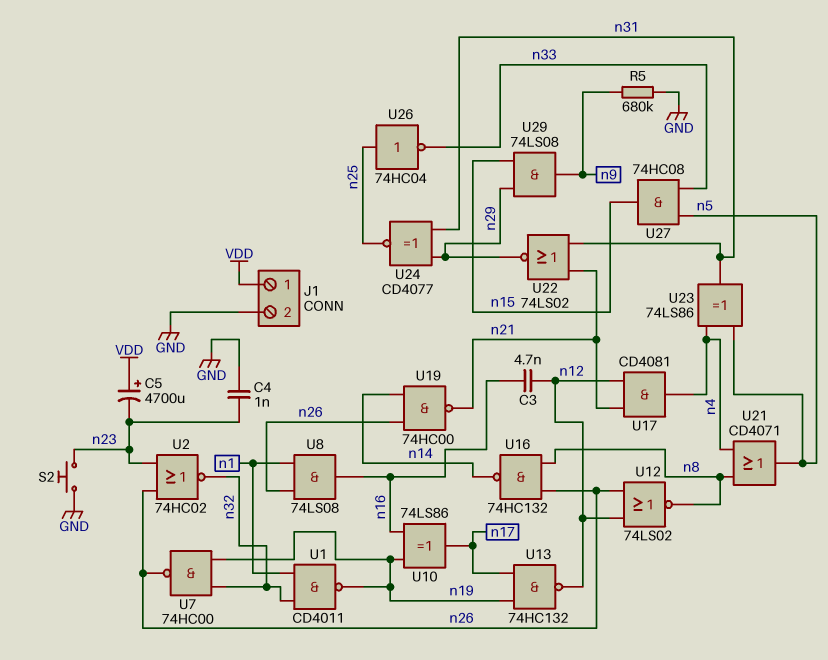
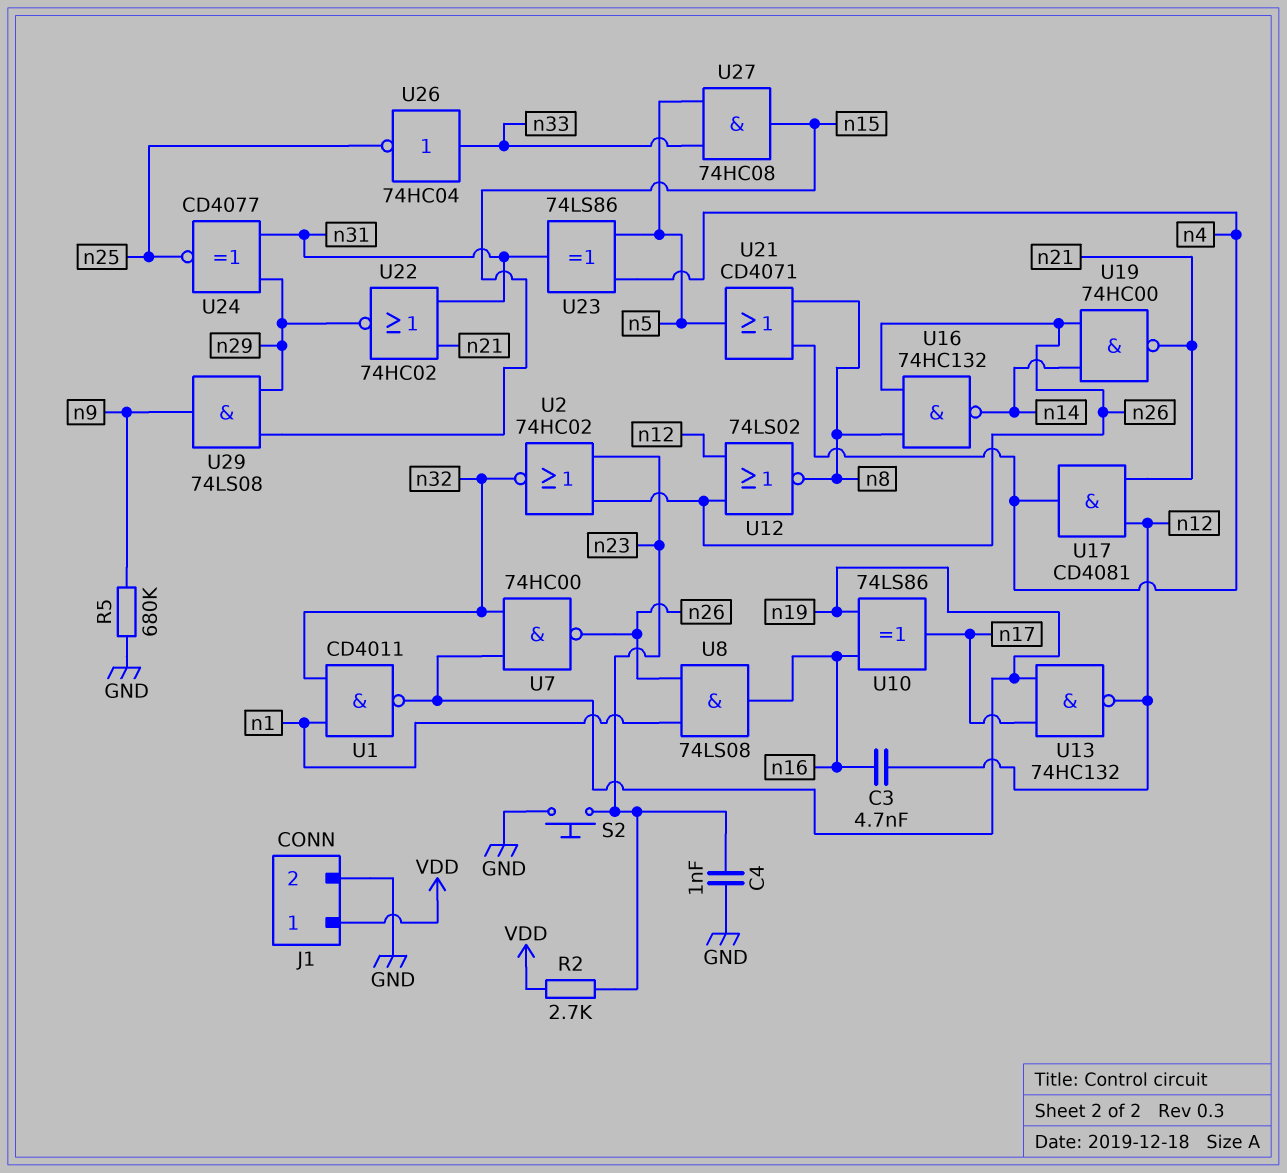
C5: 4700uF (plus VDD, minus n23) -> none
R2: none -> 2.7k (VDD, n23)
U22: NOR 74LS02 (in n21, in n31, out n29) -> NOR 74HC02 (in n21, in n31, out n29)
U26: NOT 74HC04 (in n25, out n33) -> NOT 74HC04 (in n33, out n25)

